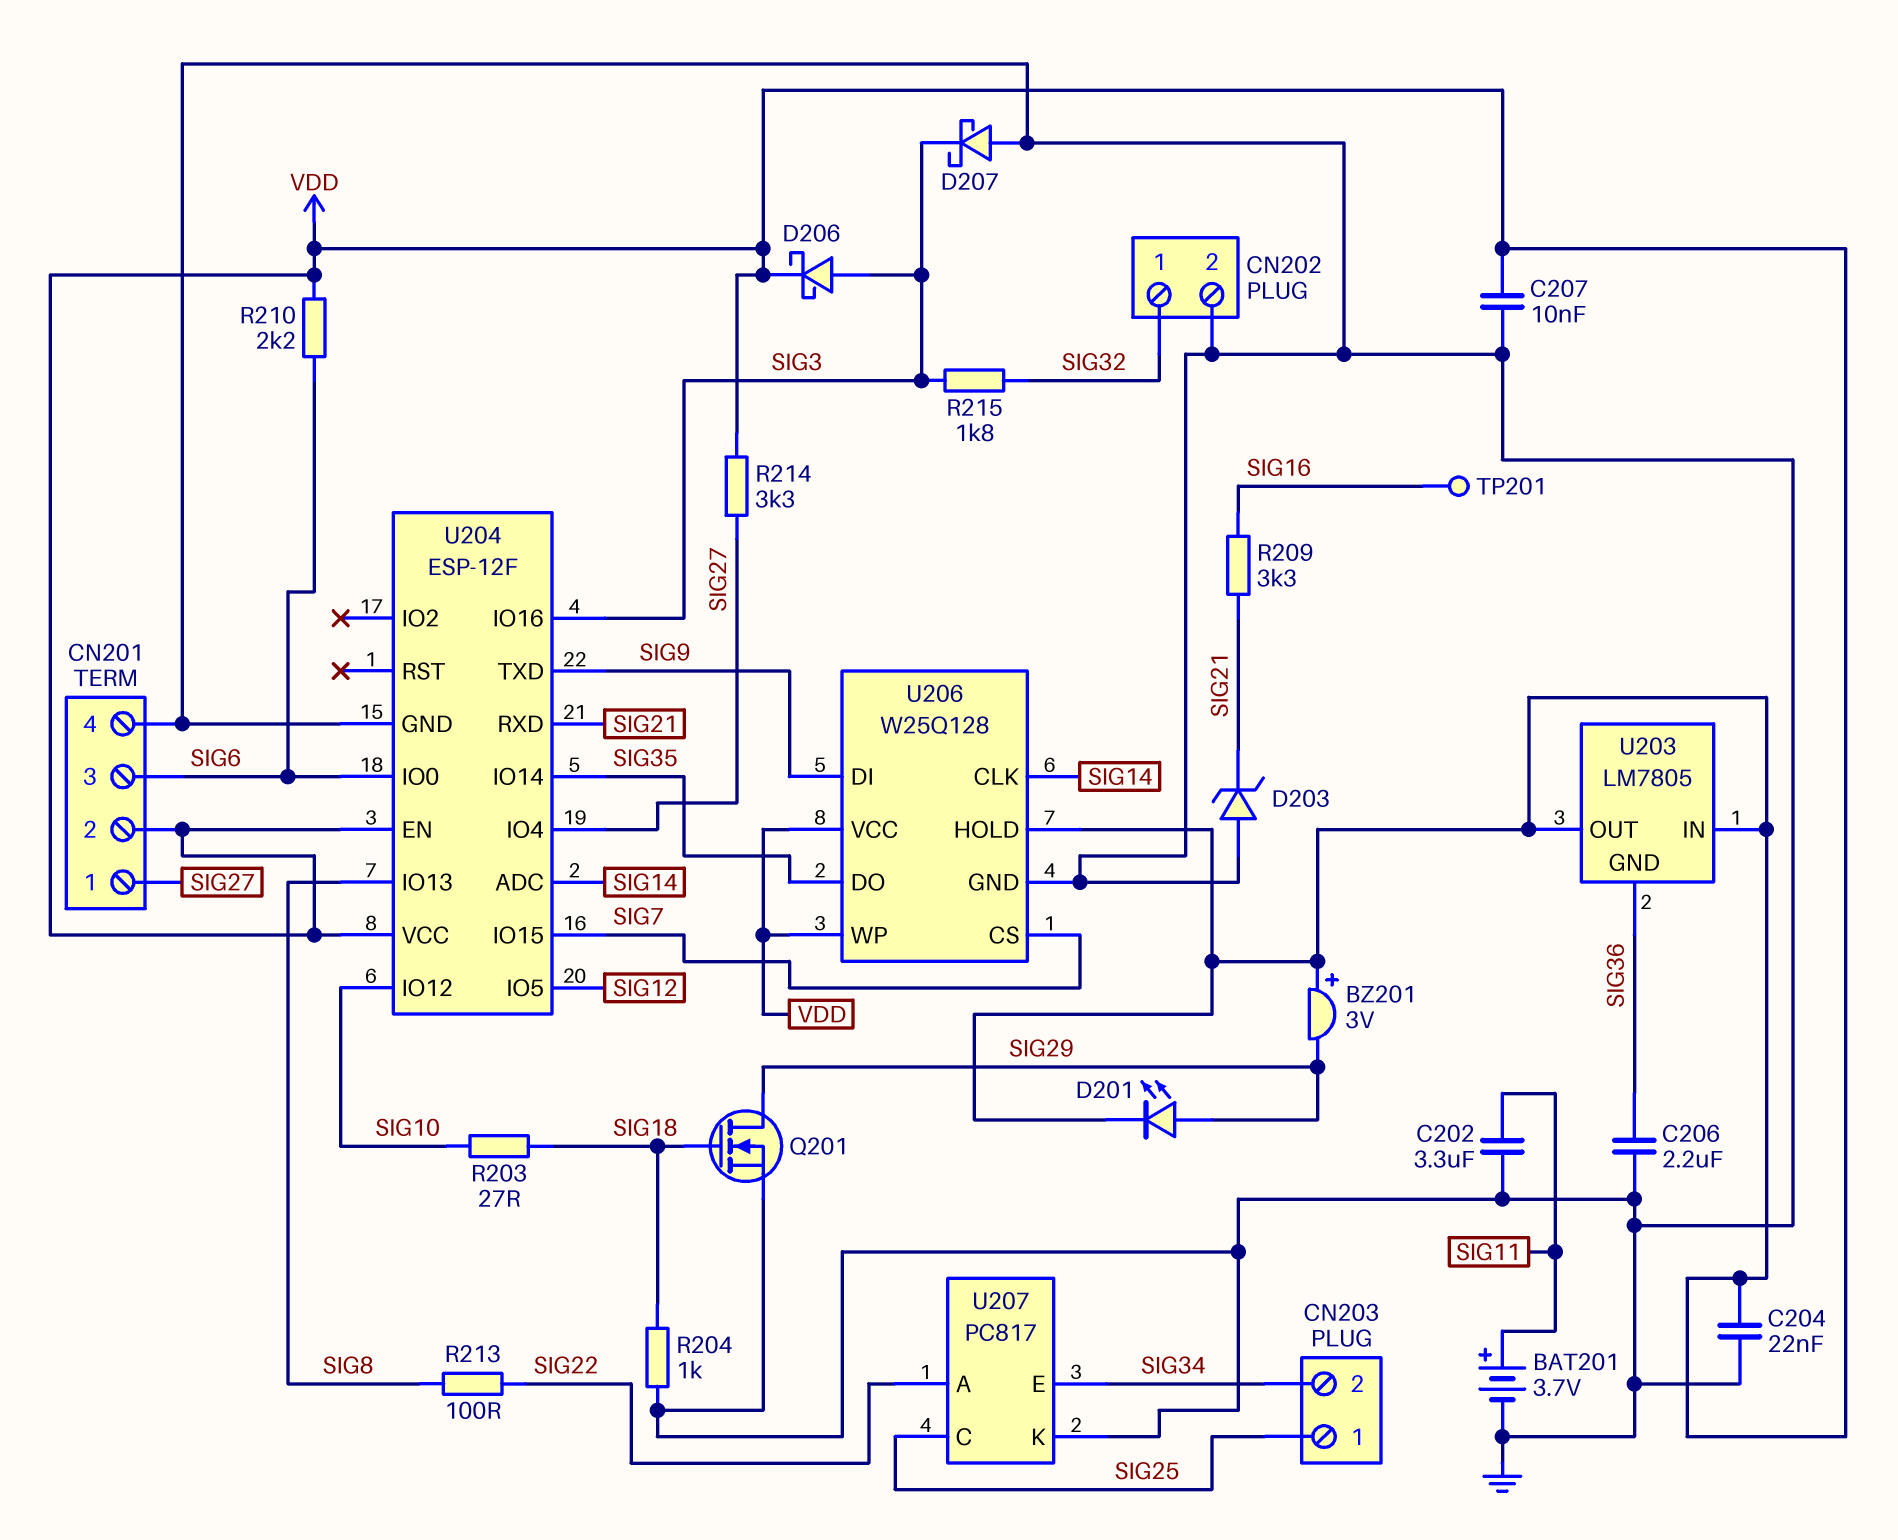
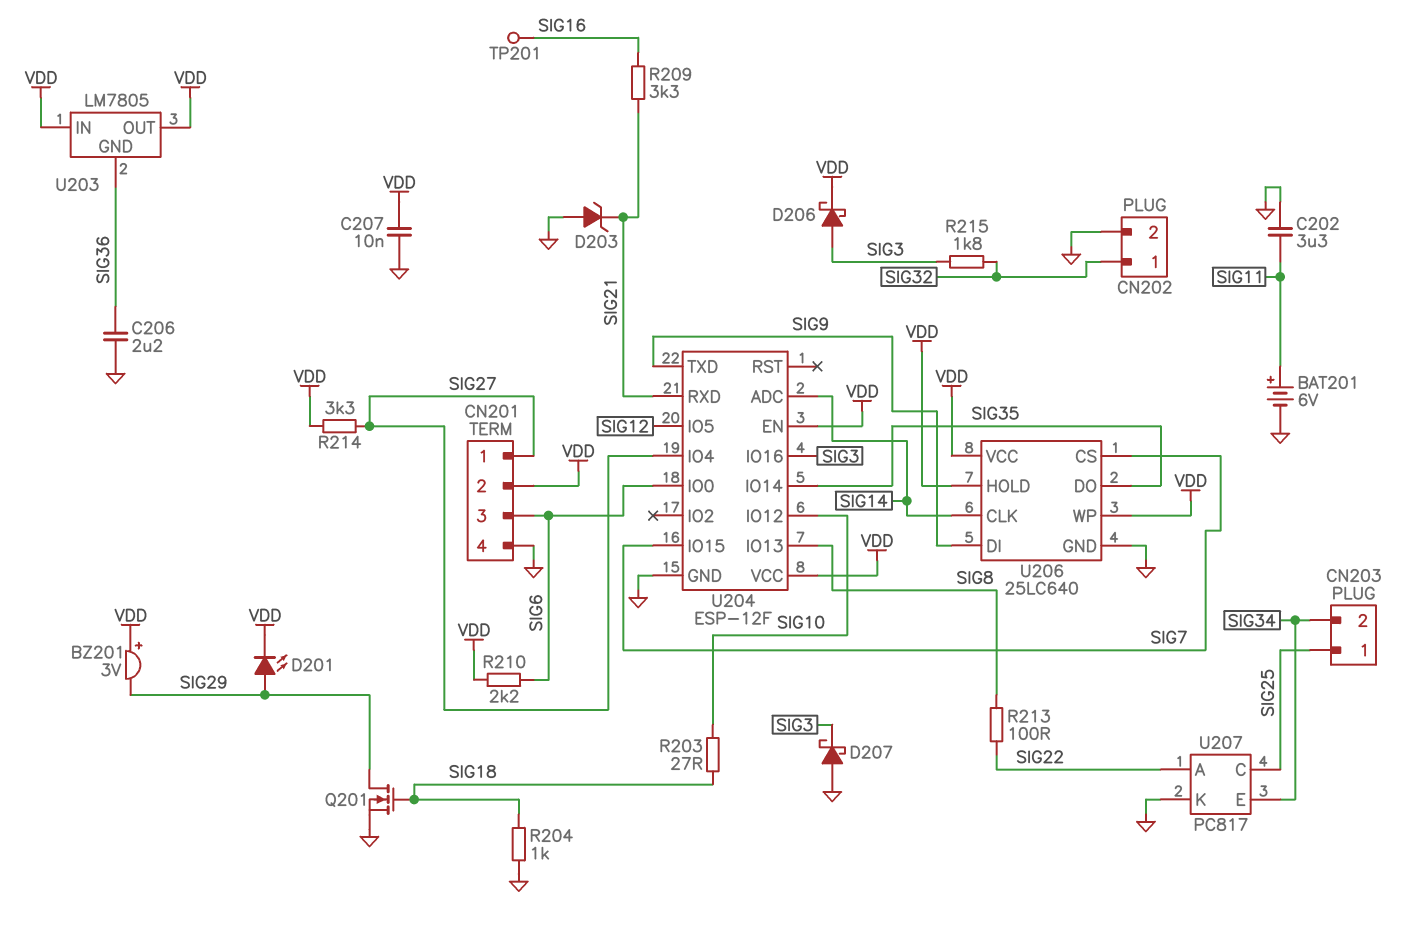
BAT201: 3.7V (plus SIG11, minus GND) -> 6V (plus SIG11, minus GND)
C204: 22nF (GND, VDD) -> none
U206: W25Q128 -> 25LC640

